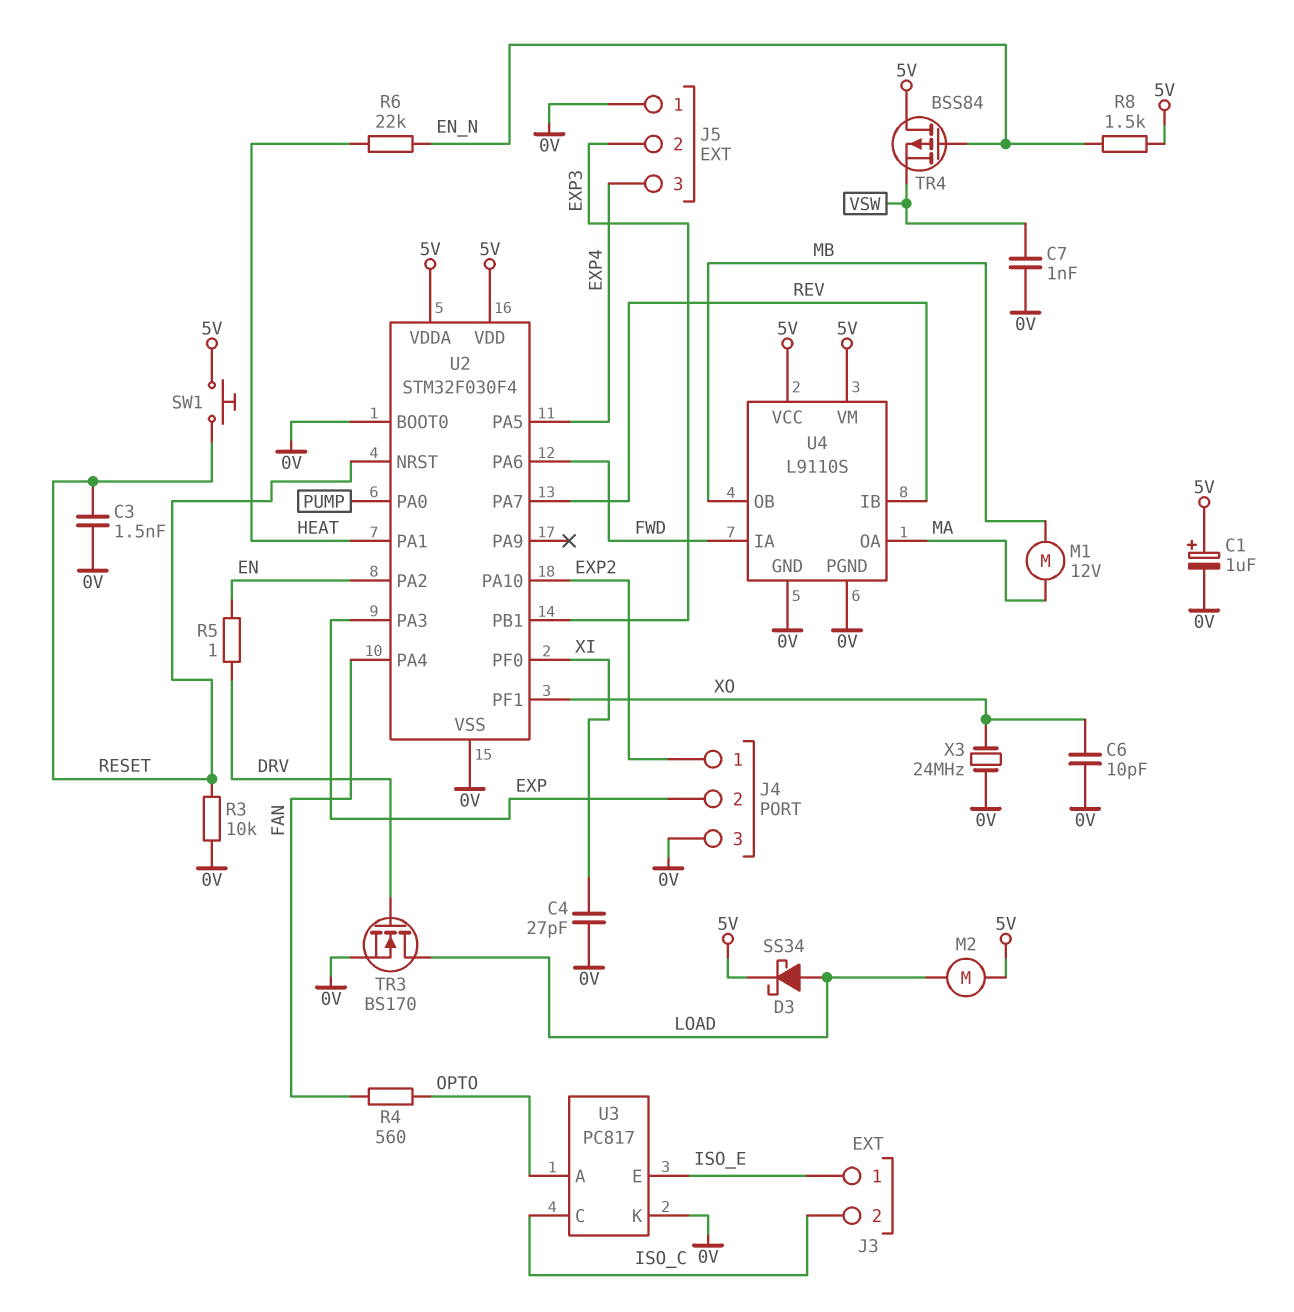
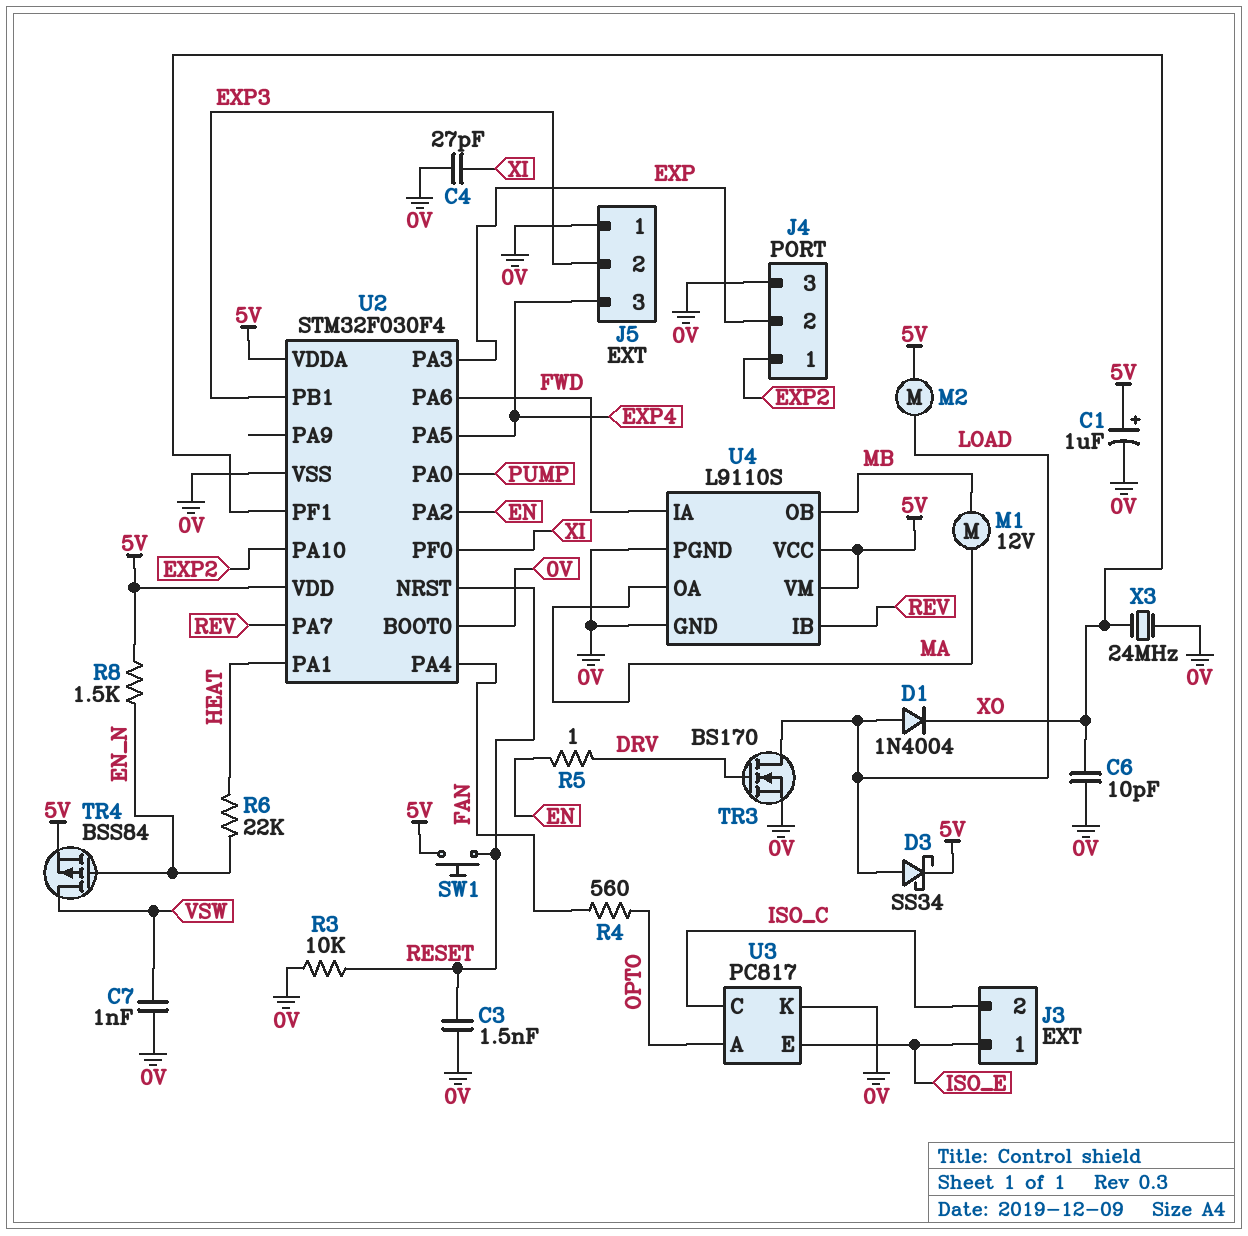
D1: none -> diode 1N4004 (A LOAD, K XO)
TR4: PMOS BSS84 (G EN_N, D 5V, S VSW) -> PMOS BSS84 (G EN_N, D VSW, S 5V)

